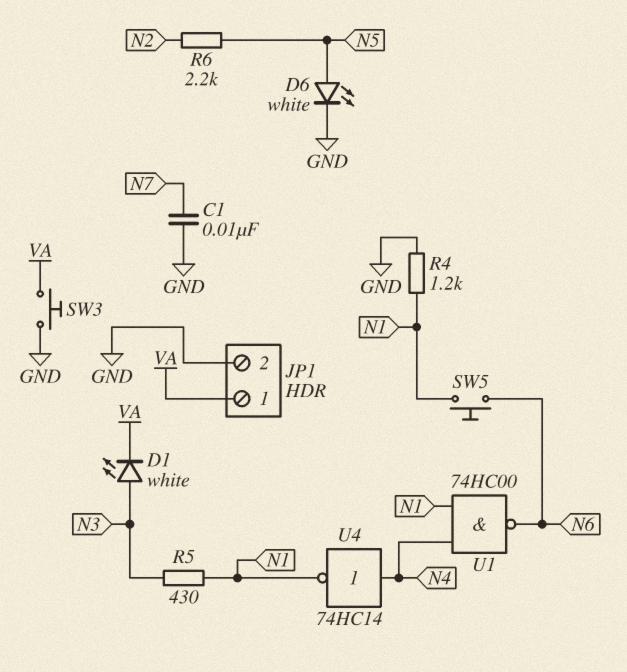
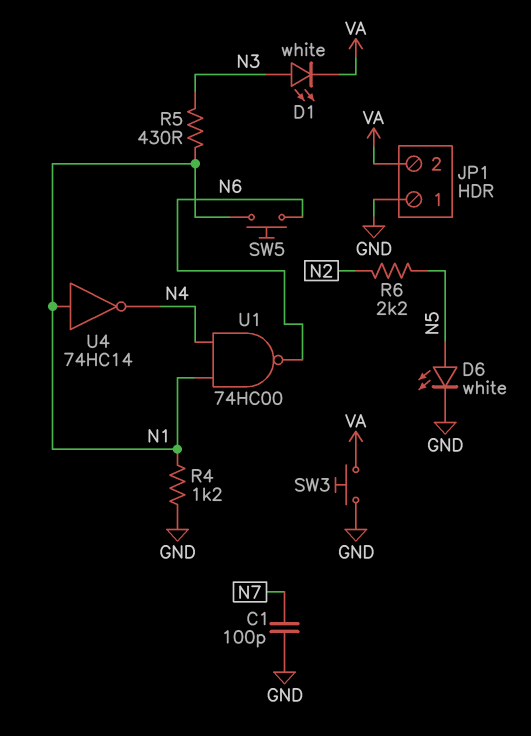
C1: 10nF (GND, N7) -> 100pF (GND, N7)
JP1 pin 1: VA -> GND
JP1 pin 2: GND -> VA
U4: NOT 74HC14 (in N4, out N1) -> NOT 74HC14 (in N1, out N4)

